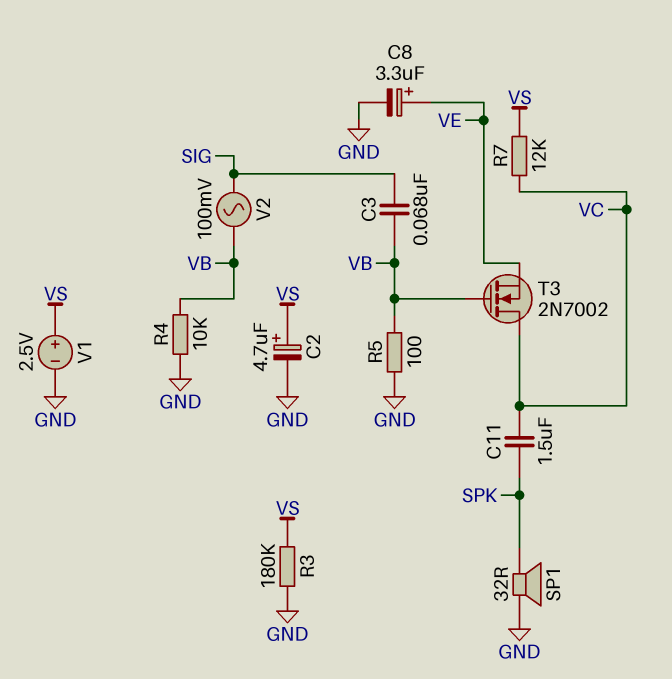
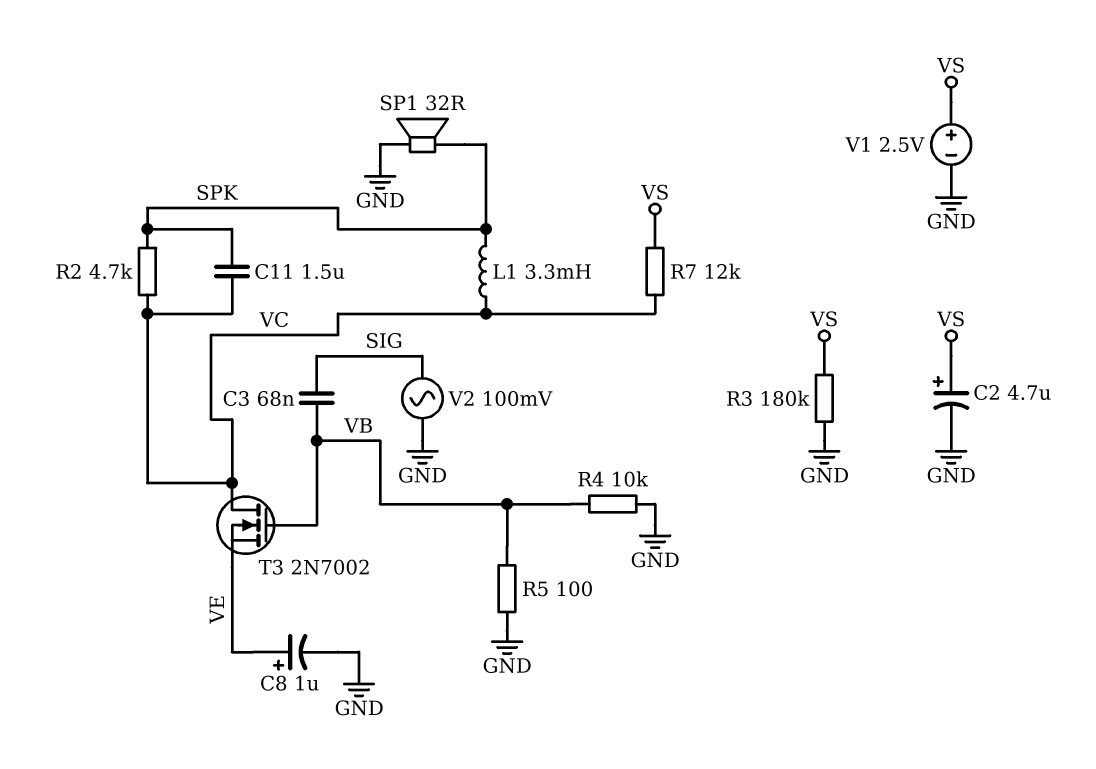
C8: 3.3uF (plus VE, minus GND) -> 1uF (plus VE, minus GND)
L1: none -> 3.3mH (SPK, VC)
R2: none -> 4.7k (SPK, VC)
V2: AC 100mV (SIG, VB) -> AC 100mV (GND, SIG)

